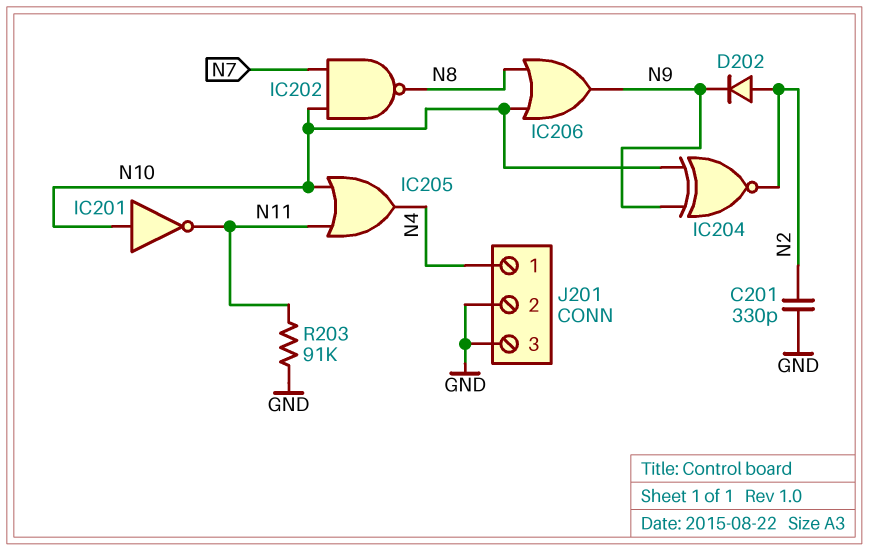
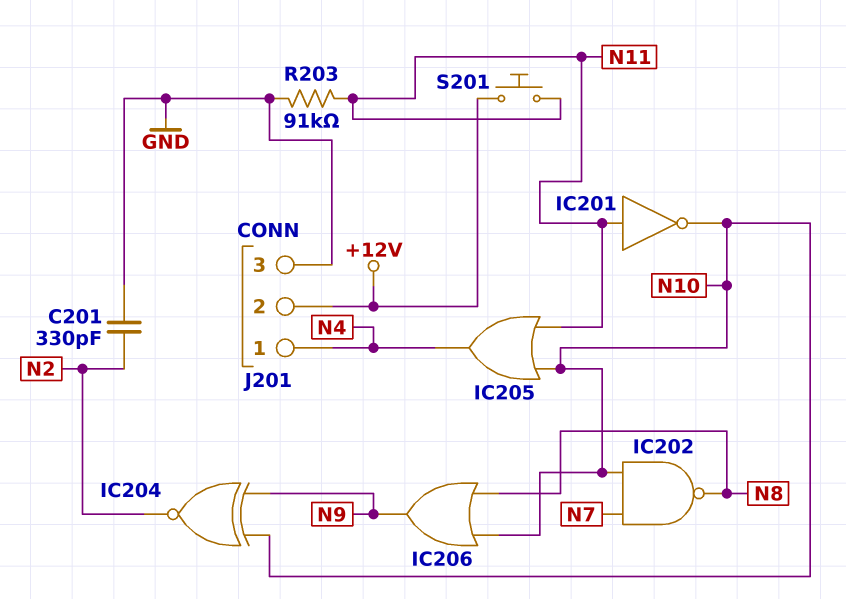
D202: diode (A N2, K N9) -> none
IC201: NOT (in N10, out N11) -> NOT (in N11, out N10)
J201 pin 2: GND -> +12V
S201: none -> button (+12V, N11)

